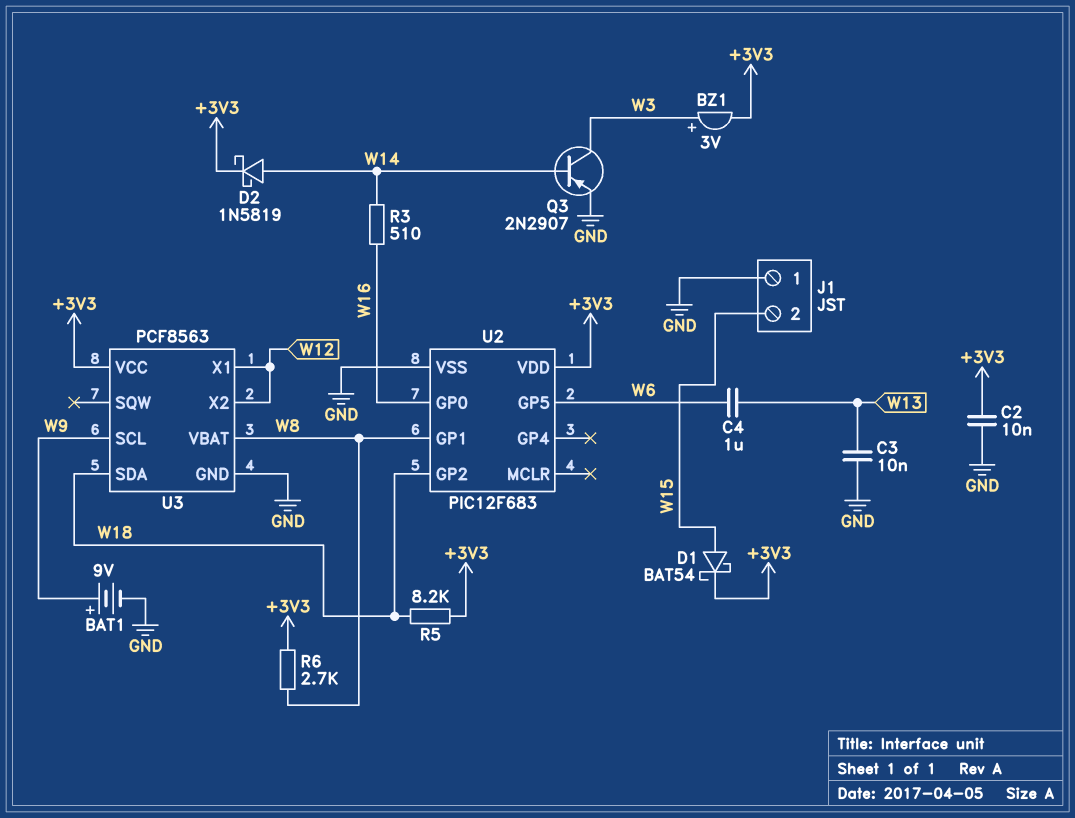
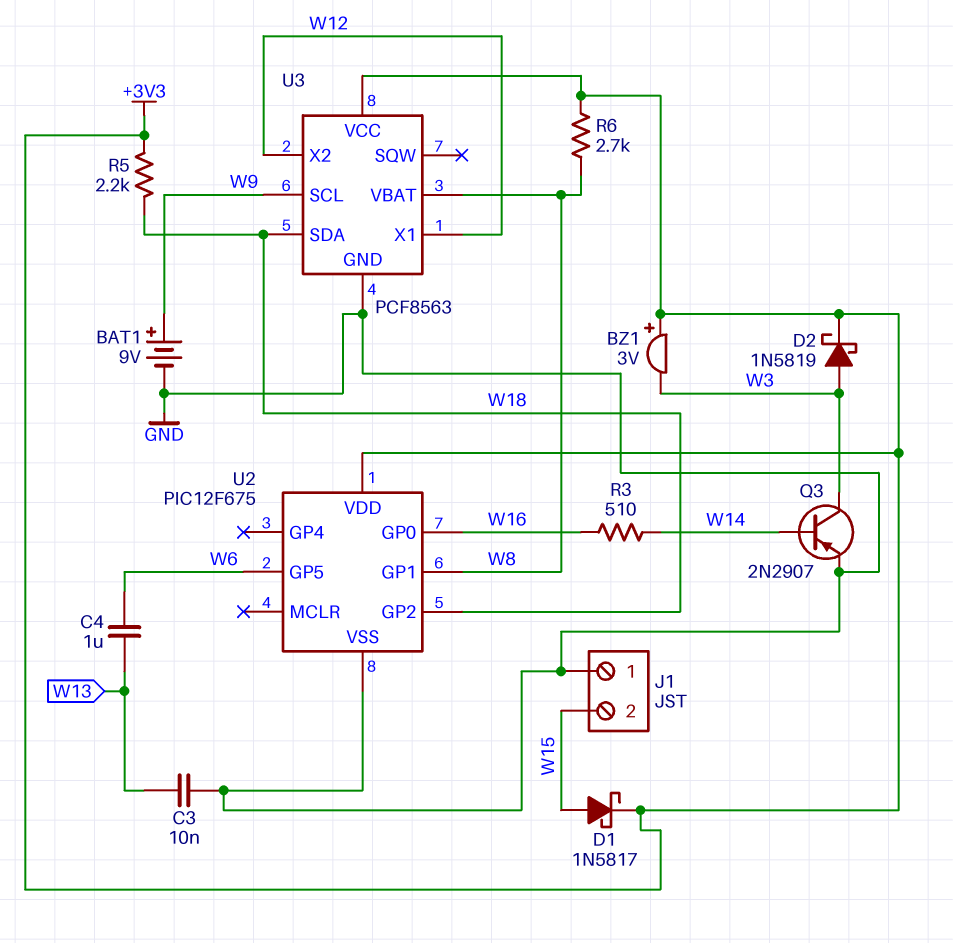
BZ1: buzzer 3V (plus W3, minus +3V3) -> buzzer 3V (plus +3V3, minus W3)
C2: 10nF (+3V3, GND) -> none
D1: schottky BAT54 (A W15, K +3V3) -> schottky 1N5817 (A W15, K +3V3)
D2: schottky 1N5819 (A W14, K +3V3) -> schottky 1N5819 (A W3, K +3V3)
R5: 8.2k (+3V3, W18) -> 2.2k (+3V3, W18)
U2: PIC12F683 -> PIC12F675

